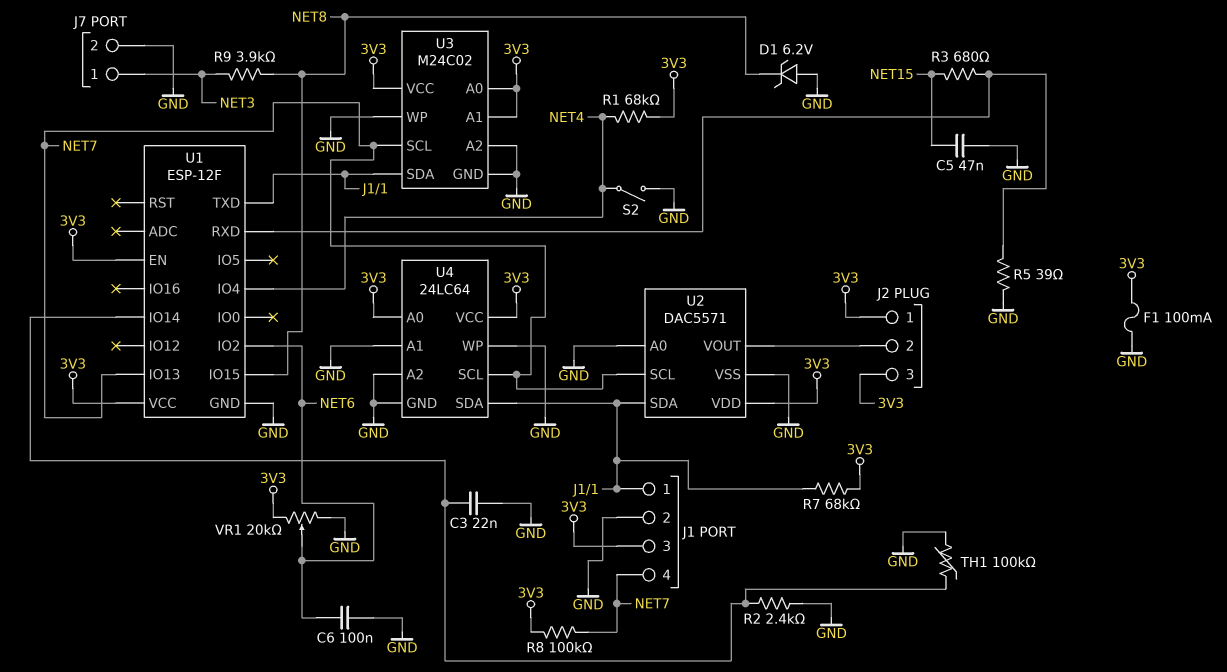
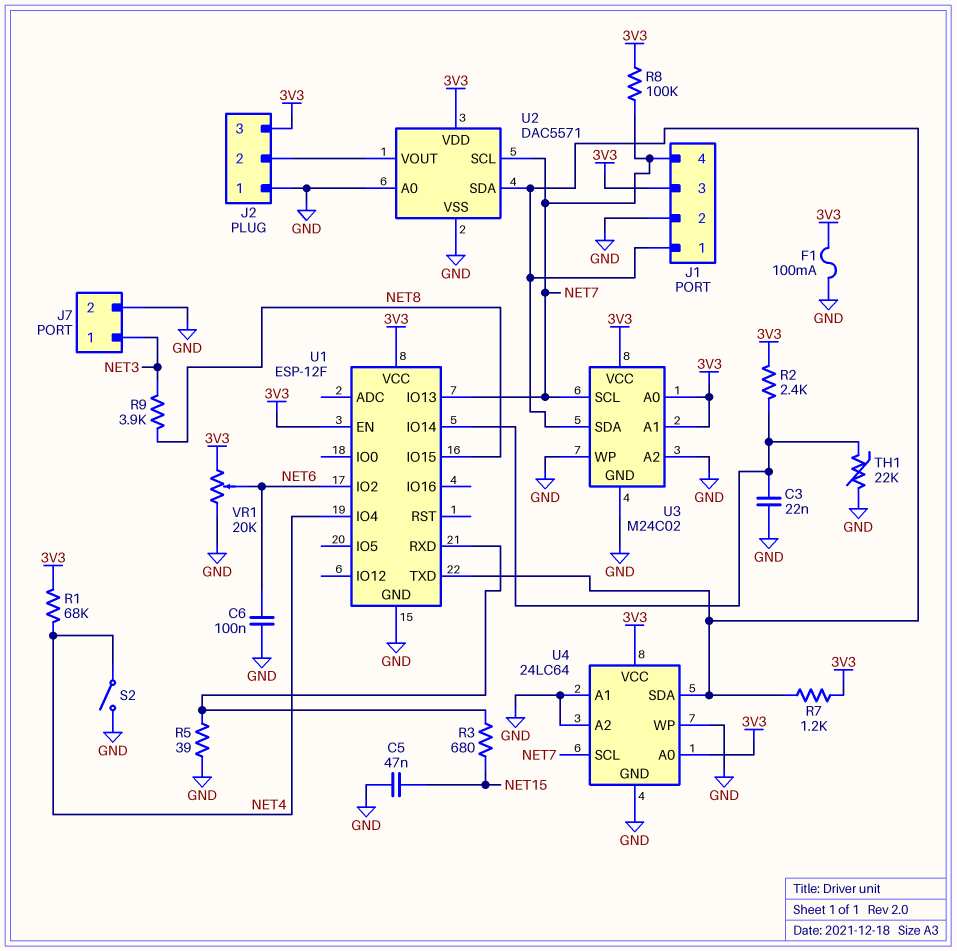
D1: zener 6.2V (A GND, K NET8) -> none
J2 pin 1: 3V3 -> GND
R2: 2.4k (GND, U1/IO14) -> 2.4k (3V3, U1/IO14)
R7: 68k (3V3, J1/1) -> 1.2k (3V3, J1/1)
TH1: 100k (GND, U1/IO14) -> 22k (GND, U1/IO14)

